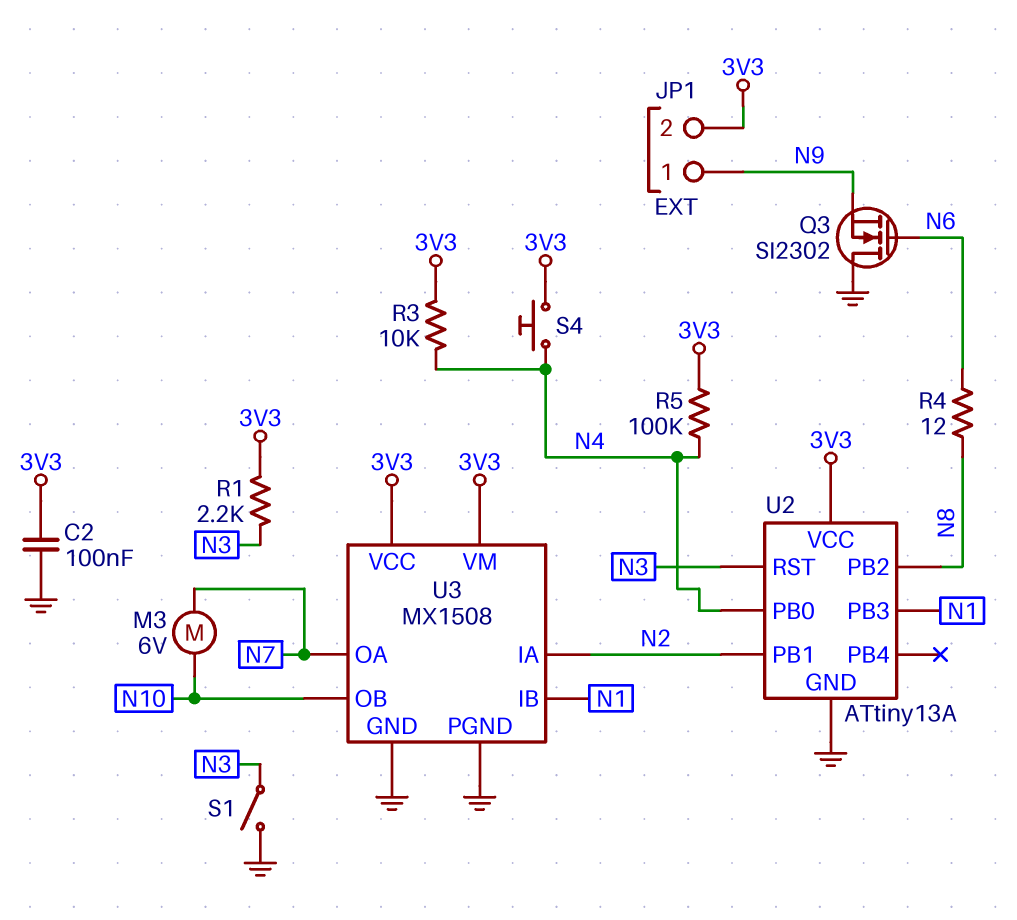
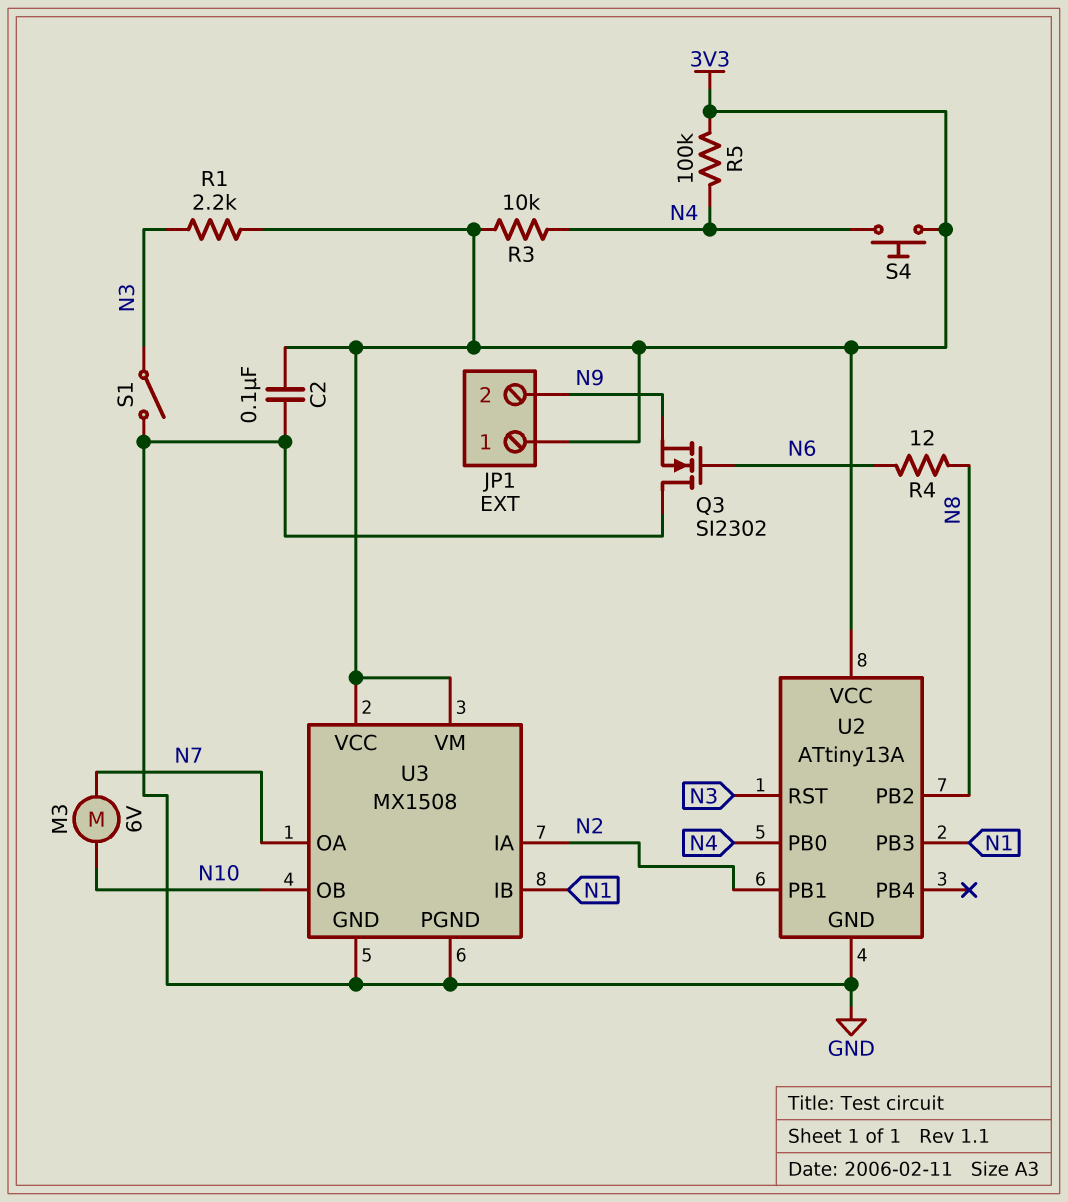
JP1 pin 1: N9 -> 3V3
JP1 pin 2: 3V3 -> N9

